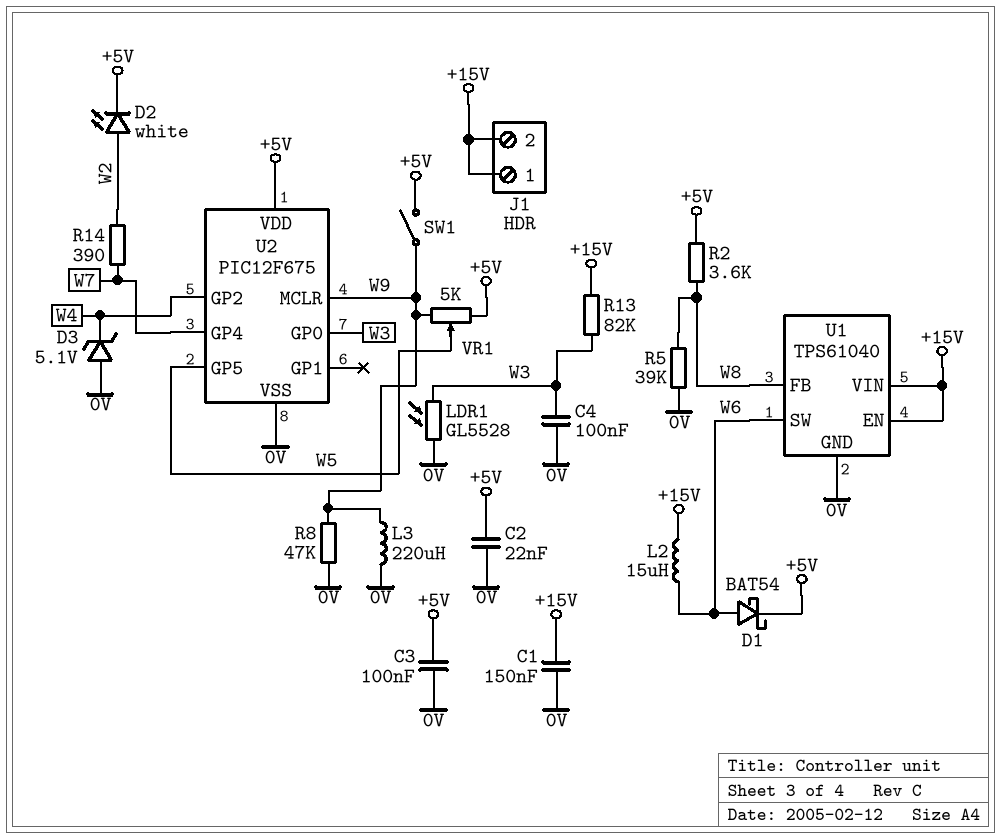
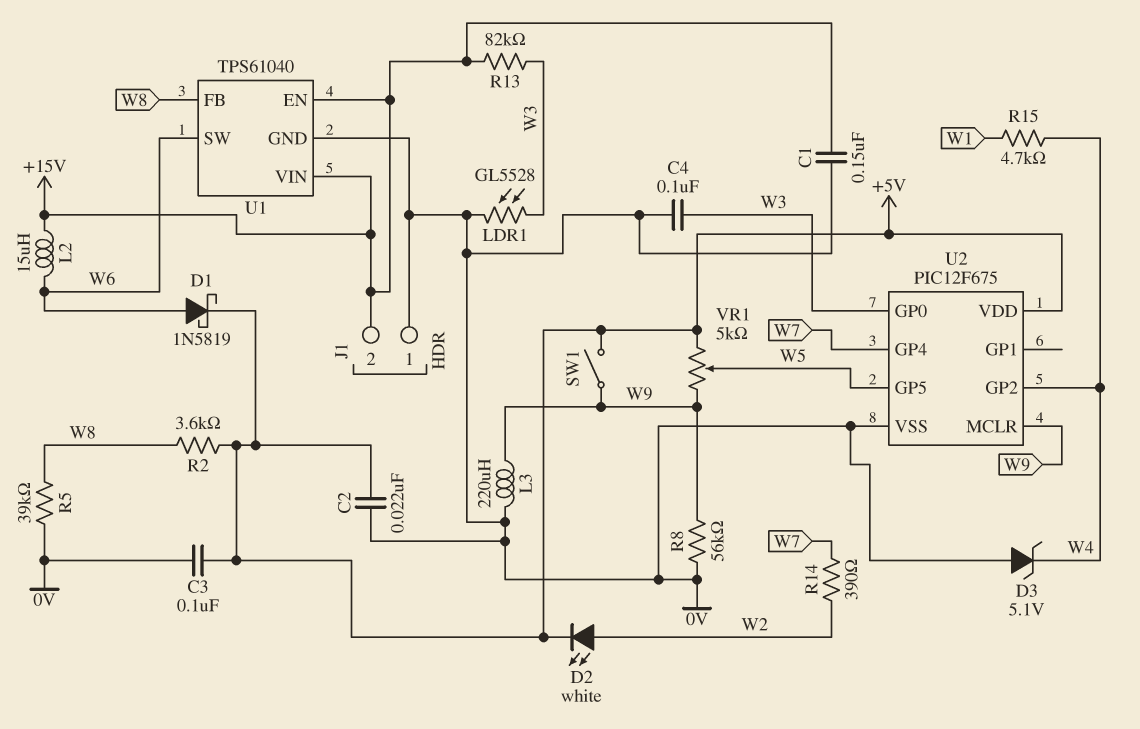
D1: schottky BAT54 (A W6, K +5V) -> schottky 1N5819 (A W6, K +5V)
J1 pin 1: +15V -> 0V
R8: 47k (0V, W9) -> 56k (0V, W9)
R15: none -> 4.7k (W1, W4)

